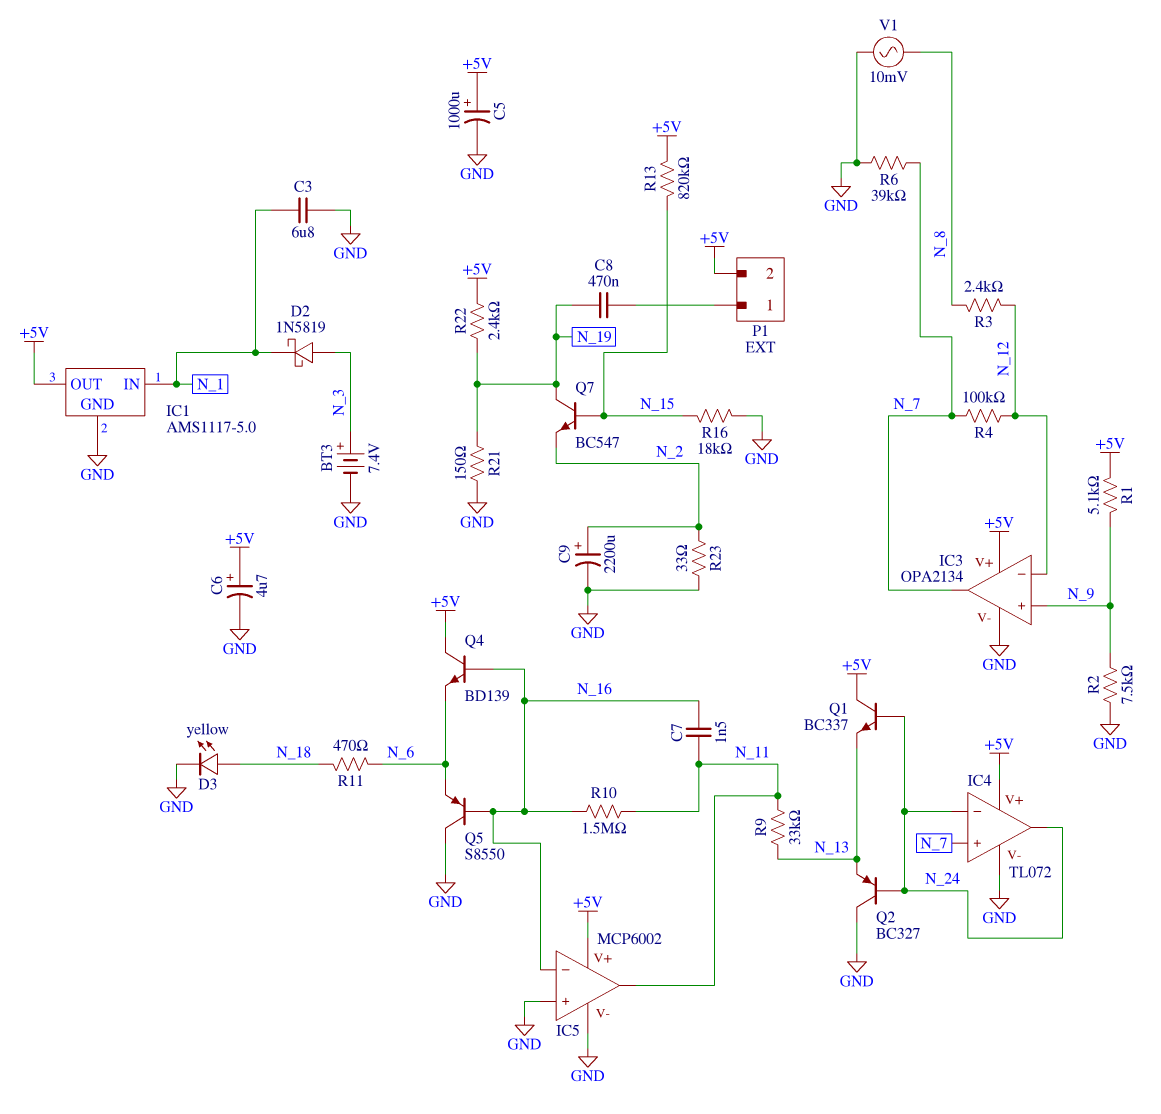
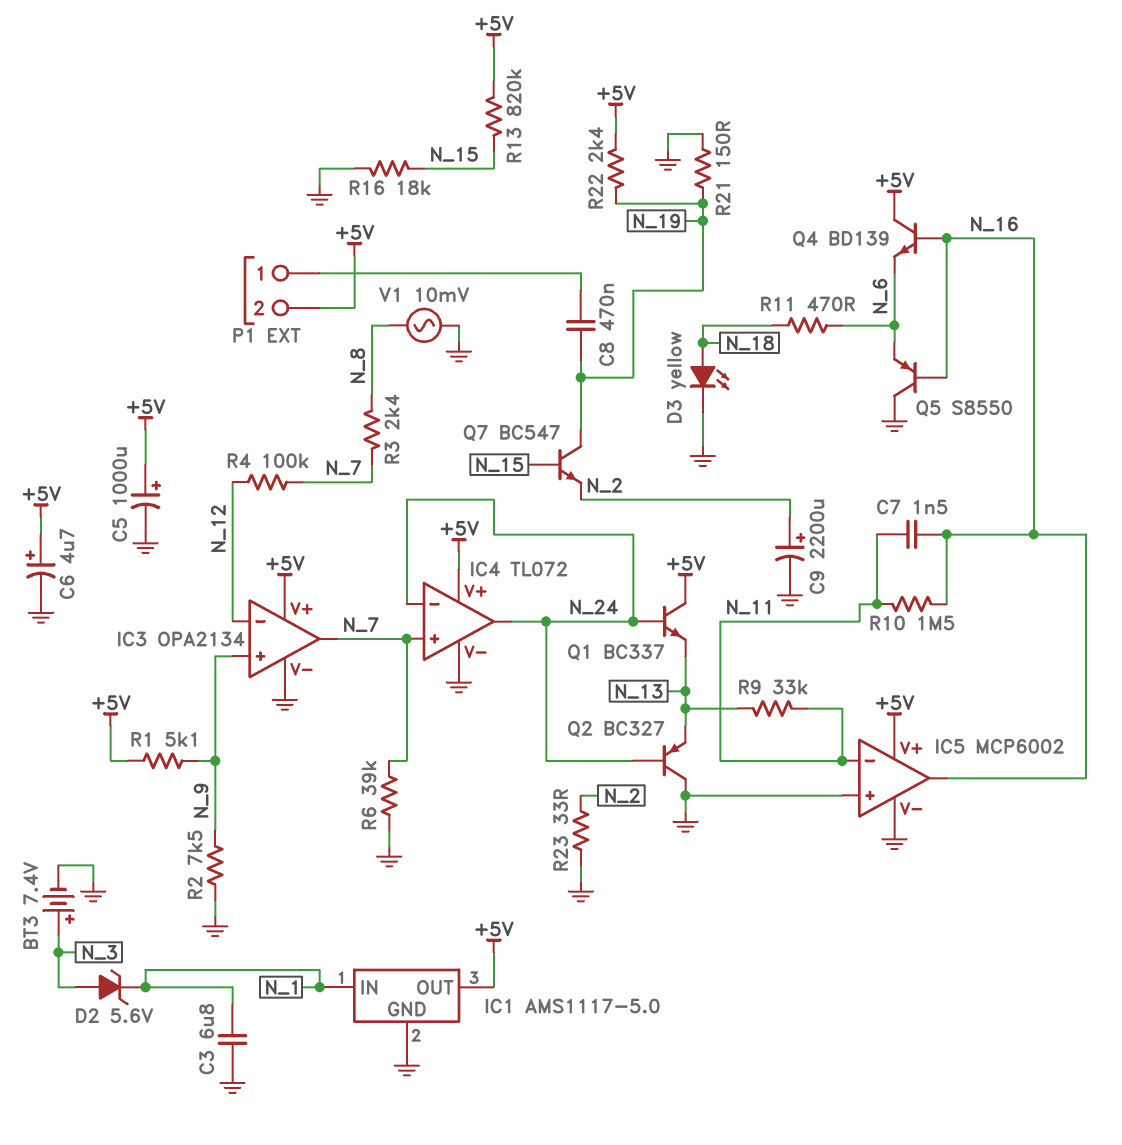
D2: schottky 1N5819 (A N_3, K N_1) -> zener 5.6V (A N_3, K N_1)
IC5 pin in-: N_16 -> N_11
IC5 pin out: N_11 -> N_16
R3: 2.4k (N_8, N_12) -> 2.4k (N_7, N_8)

